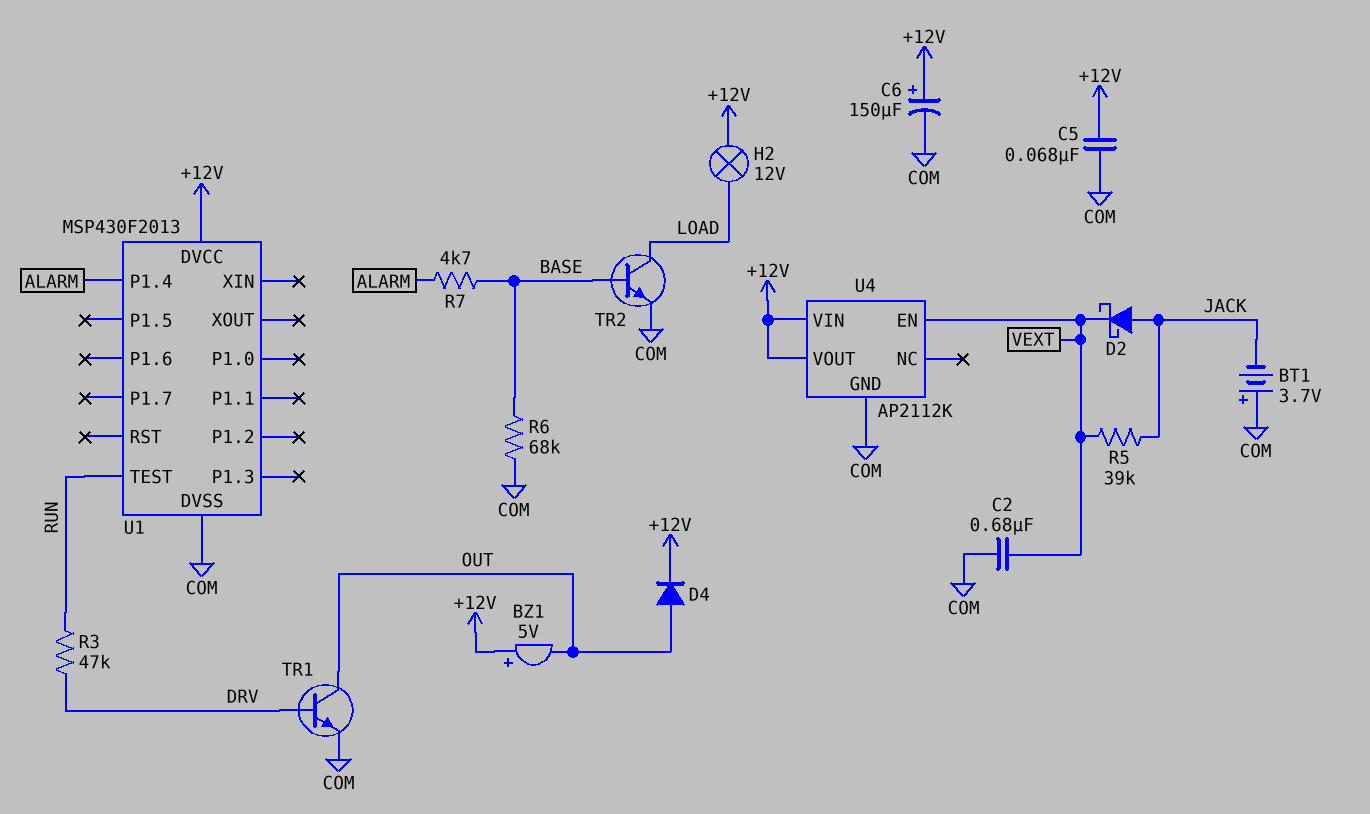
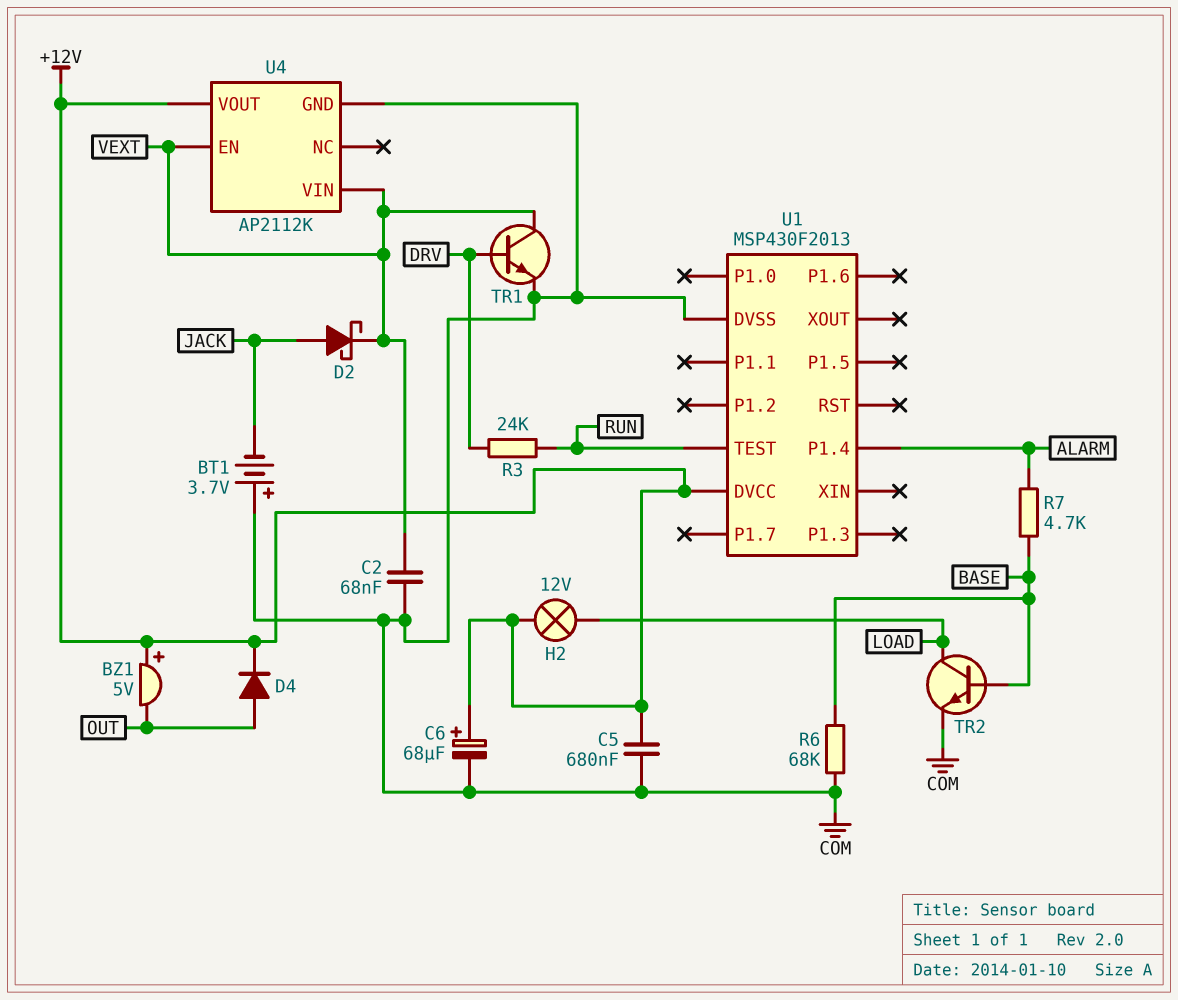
C2: 680nF (COM, VEXT) -> 68nF (COM, VEXT)
C5: 68nF (+12V, COM) -> 680nF (+12V, COM)
C6: 150uF (plus +12V, minus COM) -> 68uF (plus +12V, minus COM)
R3: 47k (DRV, RUN) -> 24k (DRV, RUN)
R5: 39k (JACK, VEXT) -> none
TR1: NPN (B DRV, C OUT, E COM) -> NPN (B DRV, C VEXT, E COM)
U4 pin VIN: +12V -> VEXT

